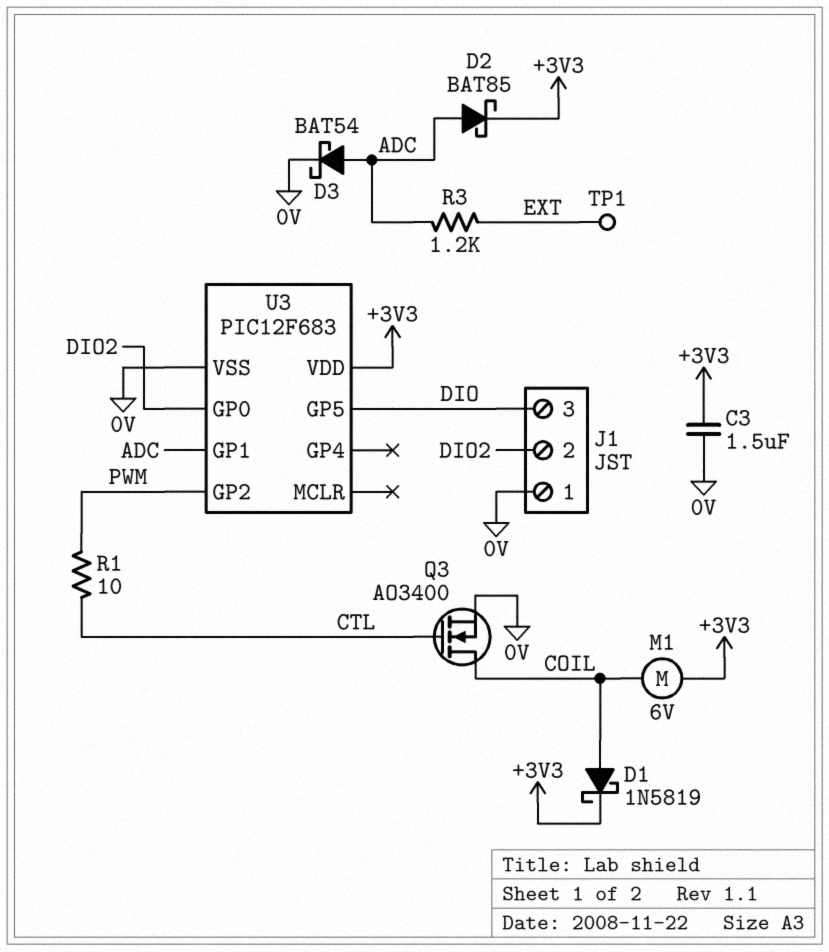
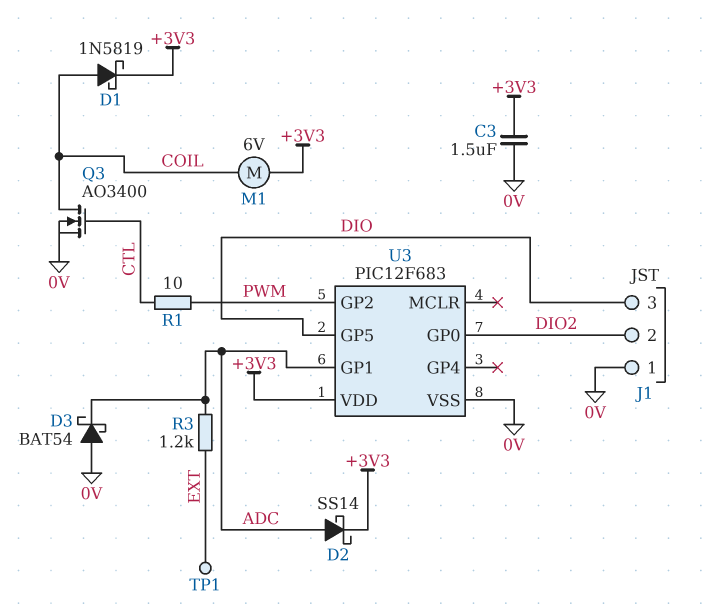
D2: schottky BAT85 (A ADC, K +3V3) -> schottky SS14 (A ADC, K +3V3)
D3: schottky BAT54 (A ADC, K 0V) -> schottky BAT54 (A 0V, K ADC)

